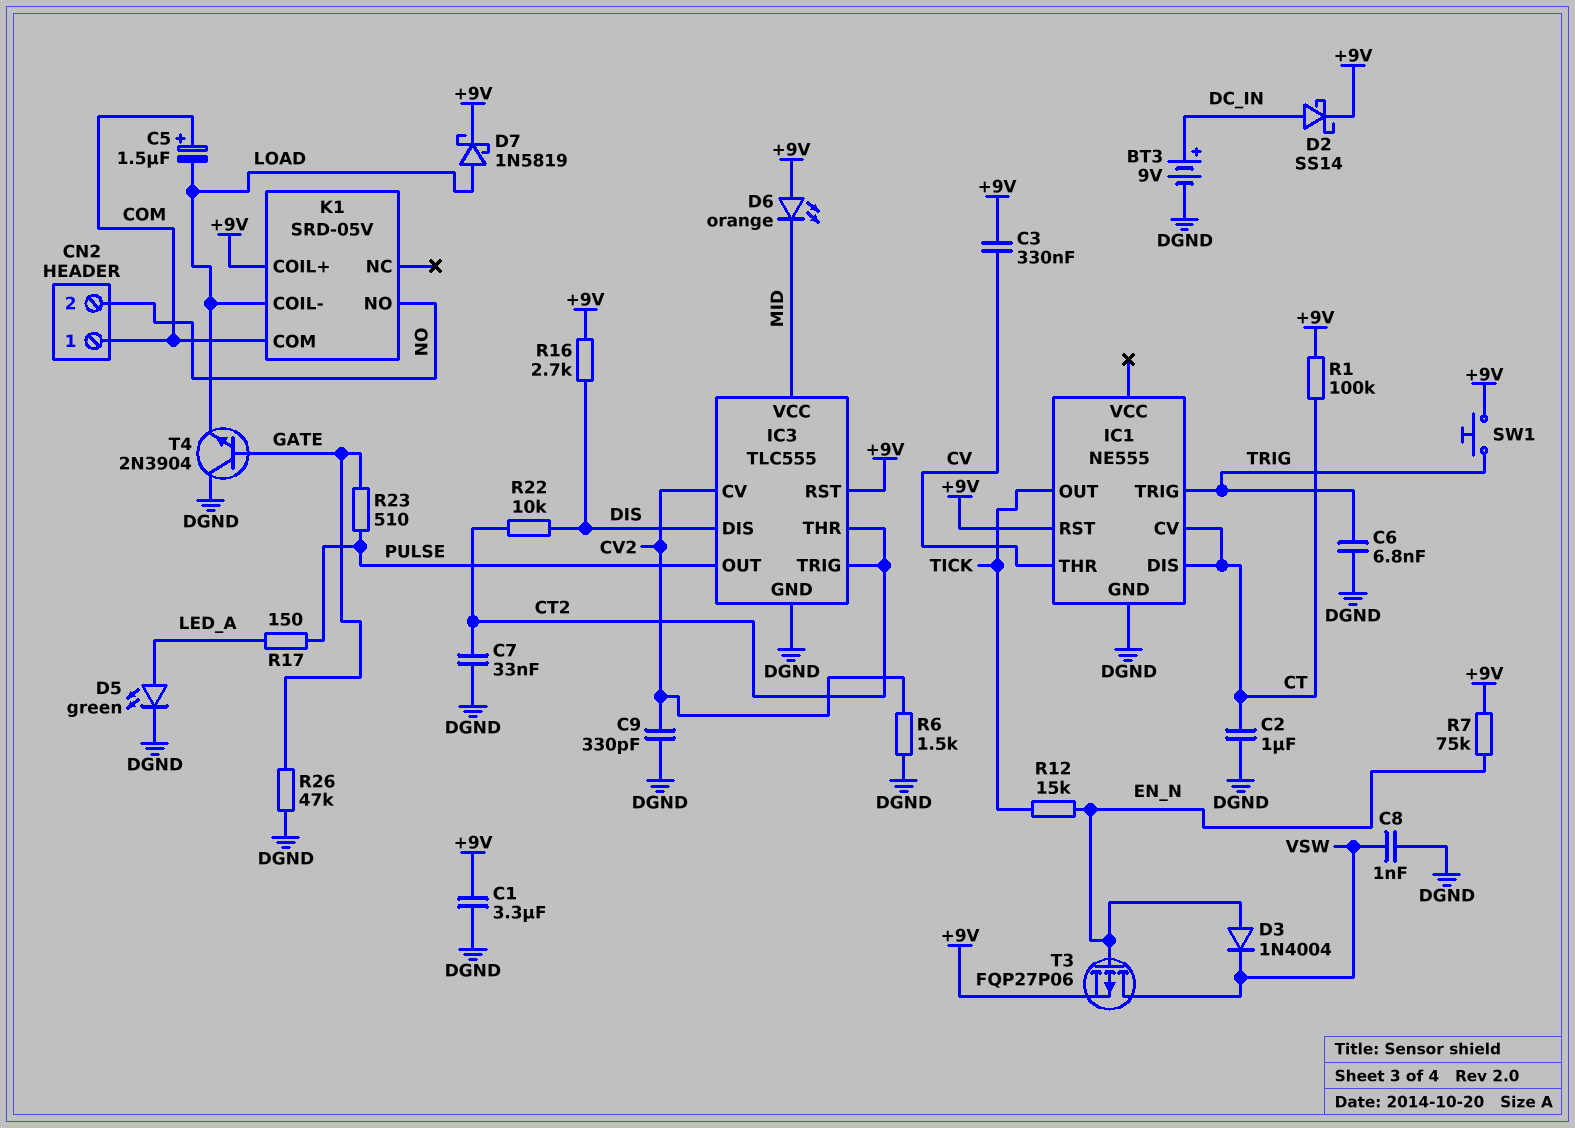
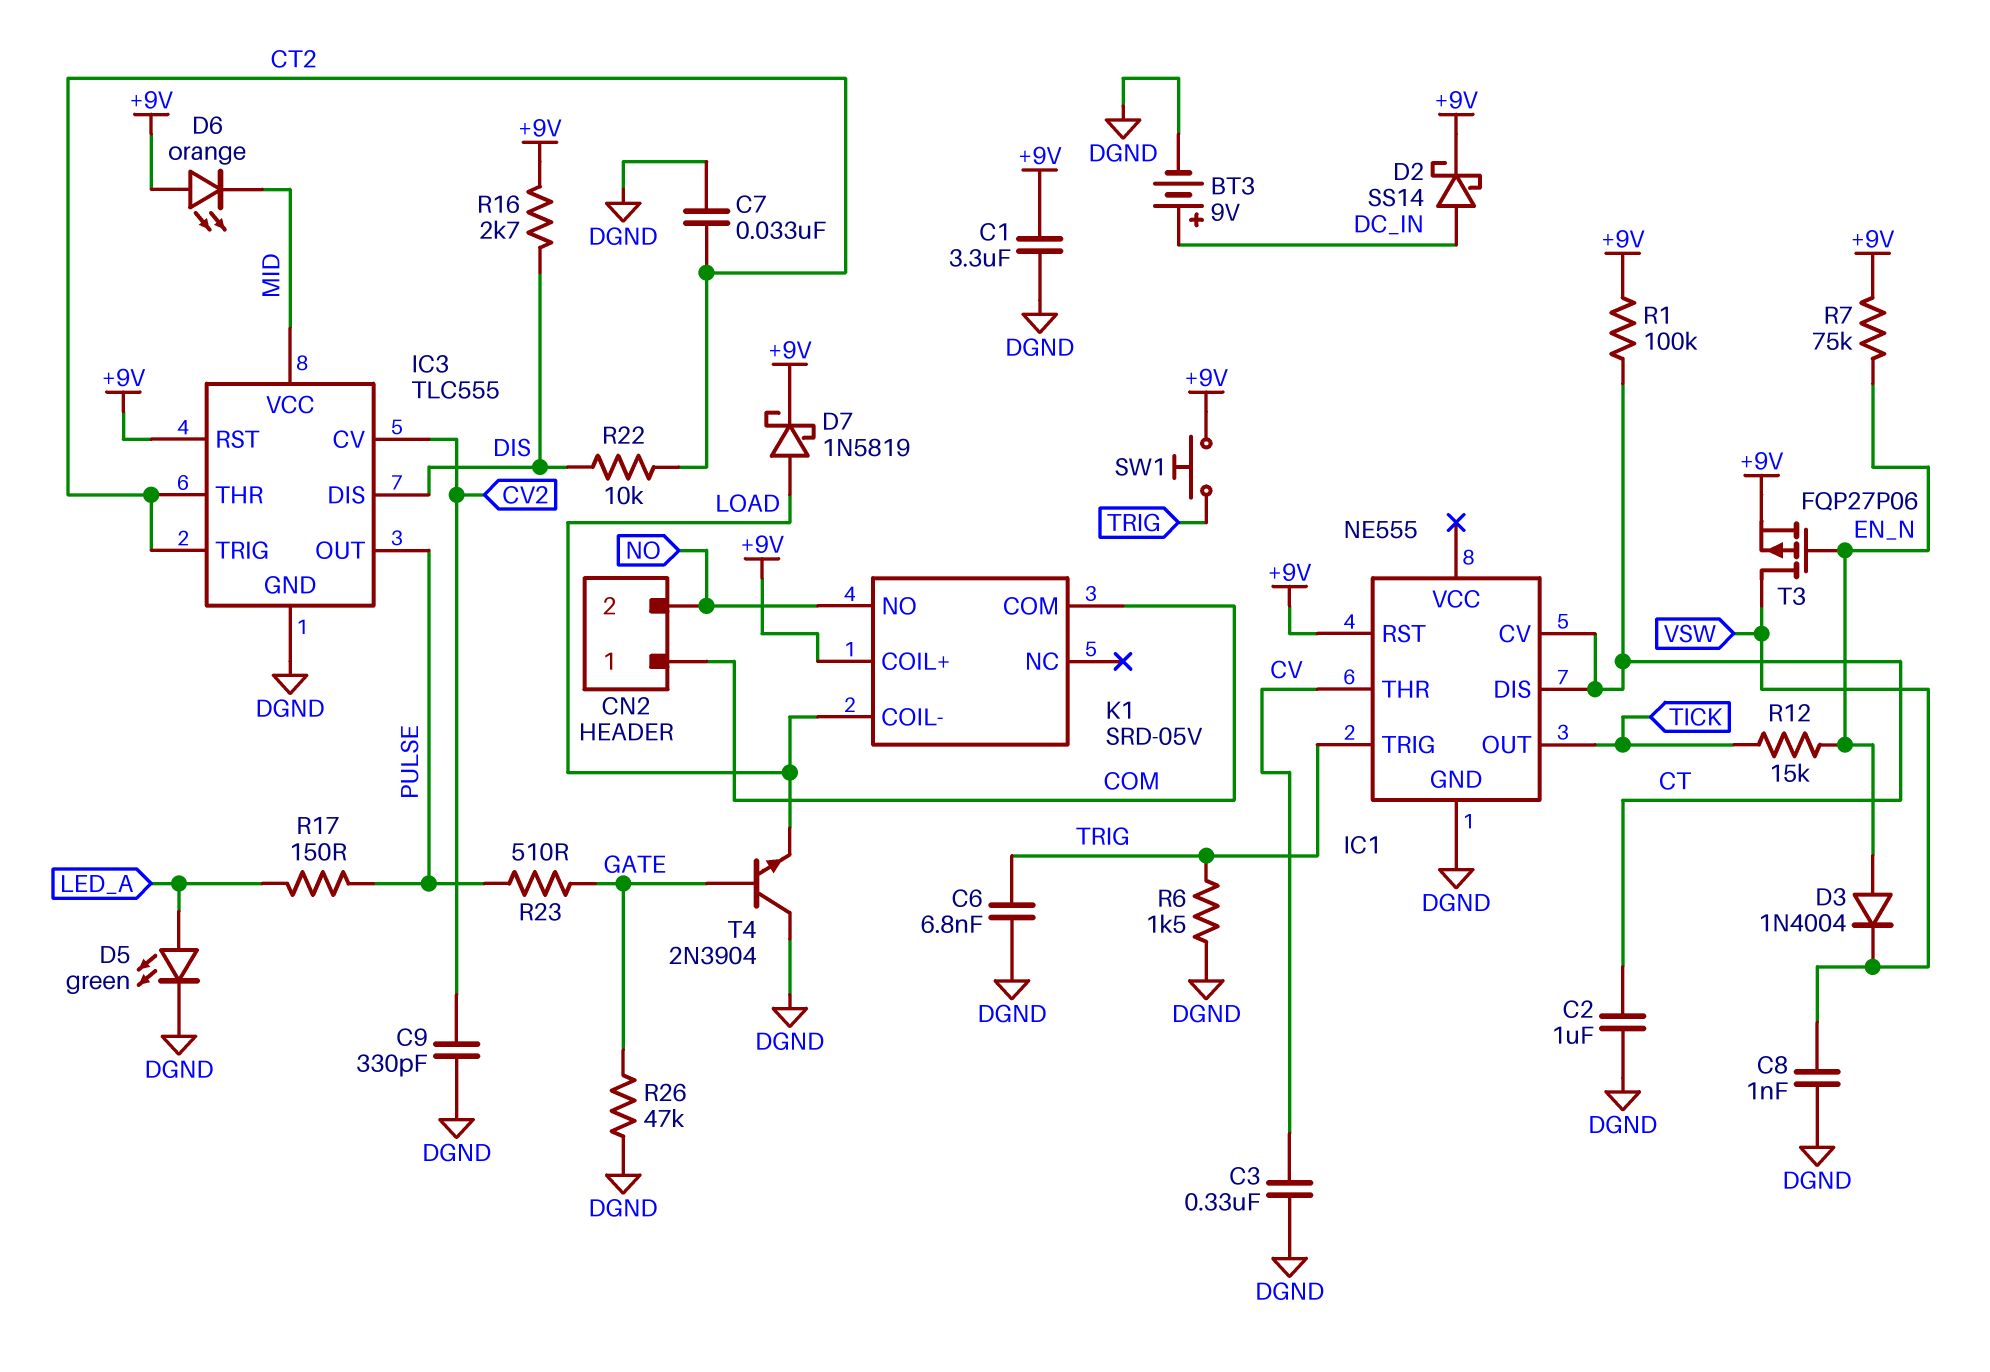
C3: 330nF (+9V, CV) -> 330nF (CV, DGND)
C5: 1.5uF (plus COM, minus LOAD) -> none
R6: 1.5k (CV2, DGND) -> 1.5k (DGND, TRIG)

